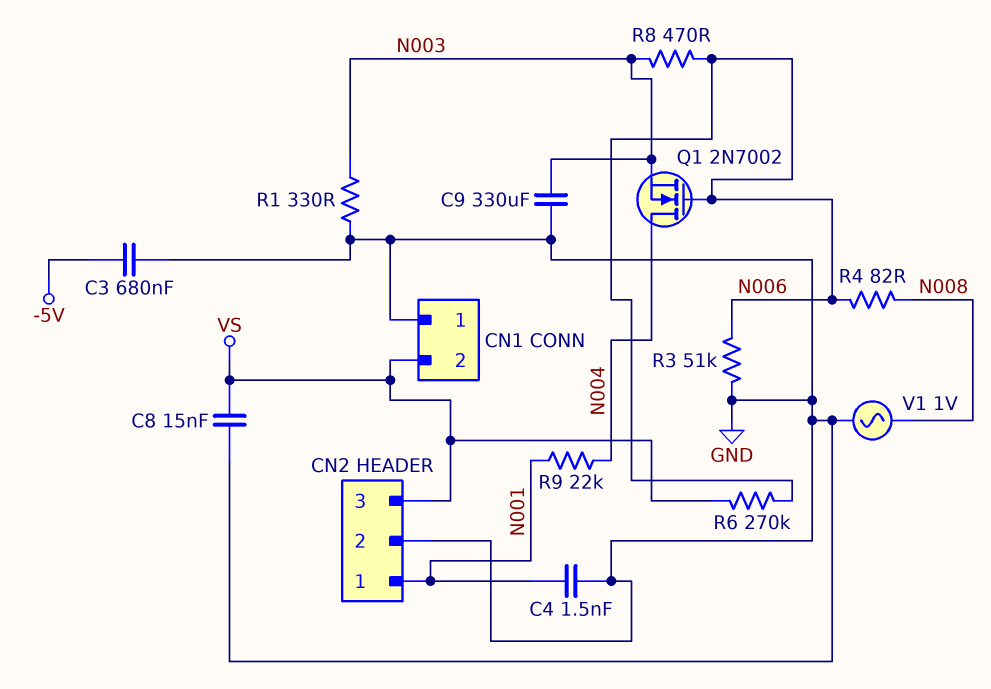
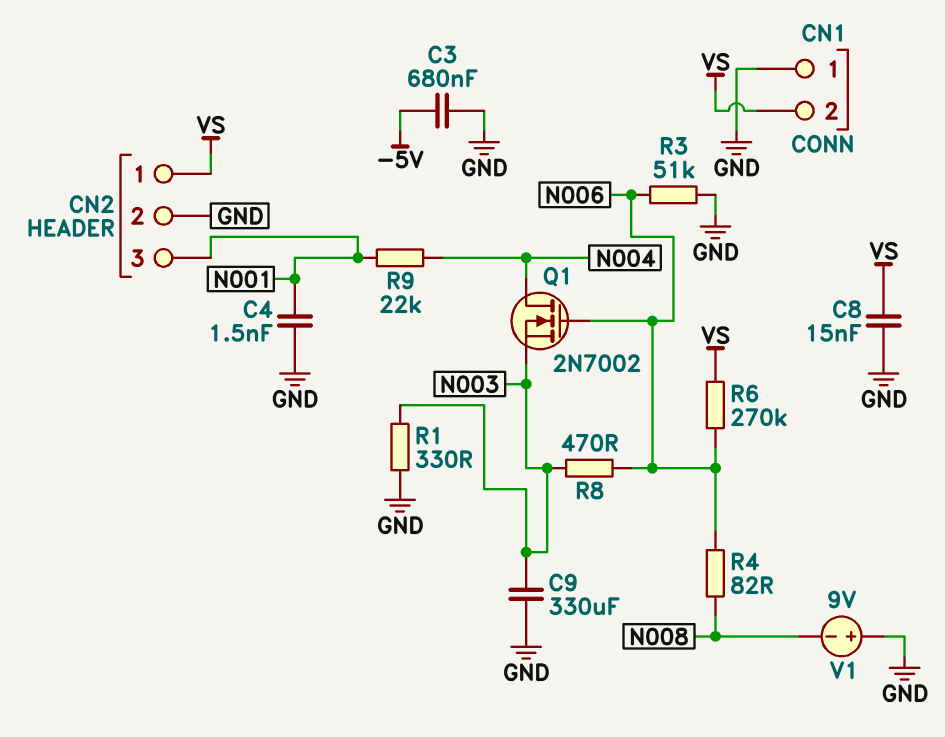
CN2 pin 1: N001 -> VS
CN2 pin 3: VS -> N001
V1: AC 1V (GND, N008) -> 9V (plus GND, minus N008)

